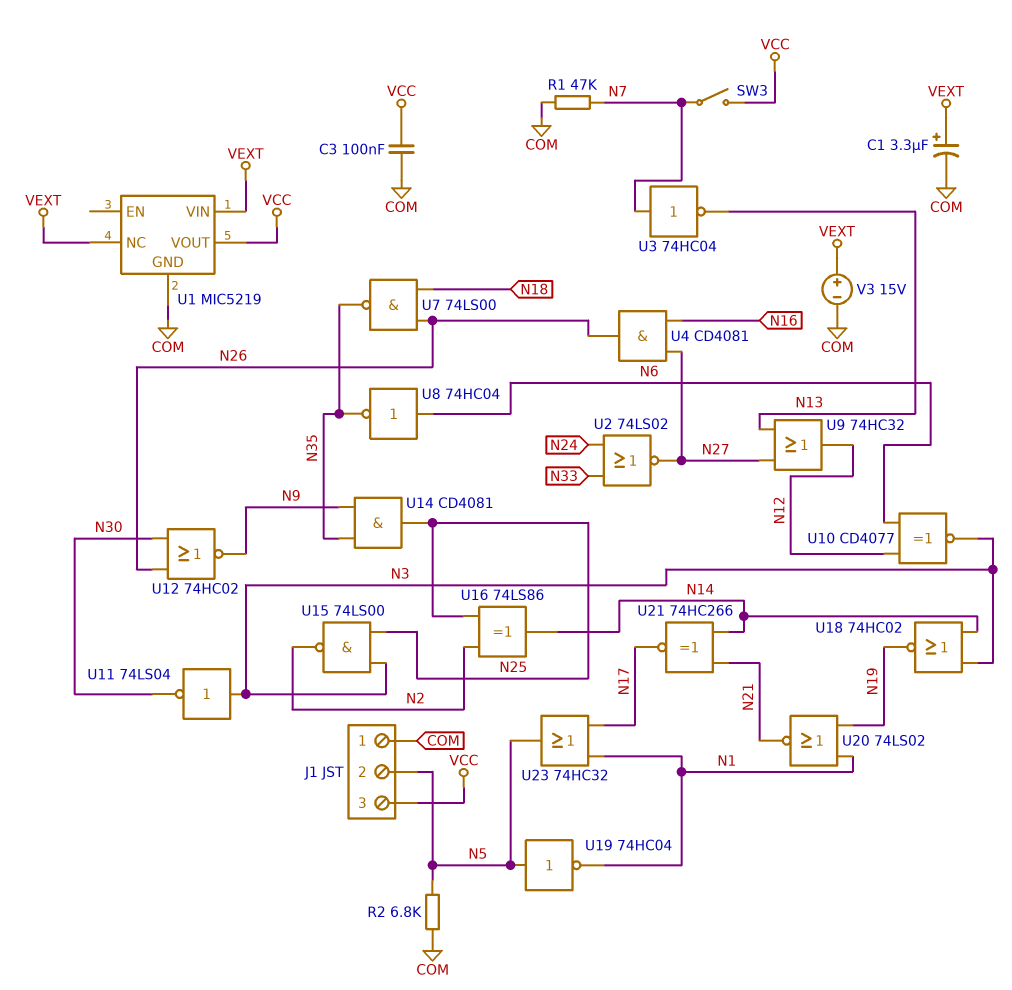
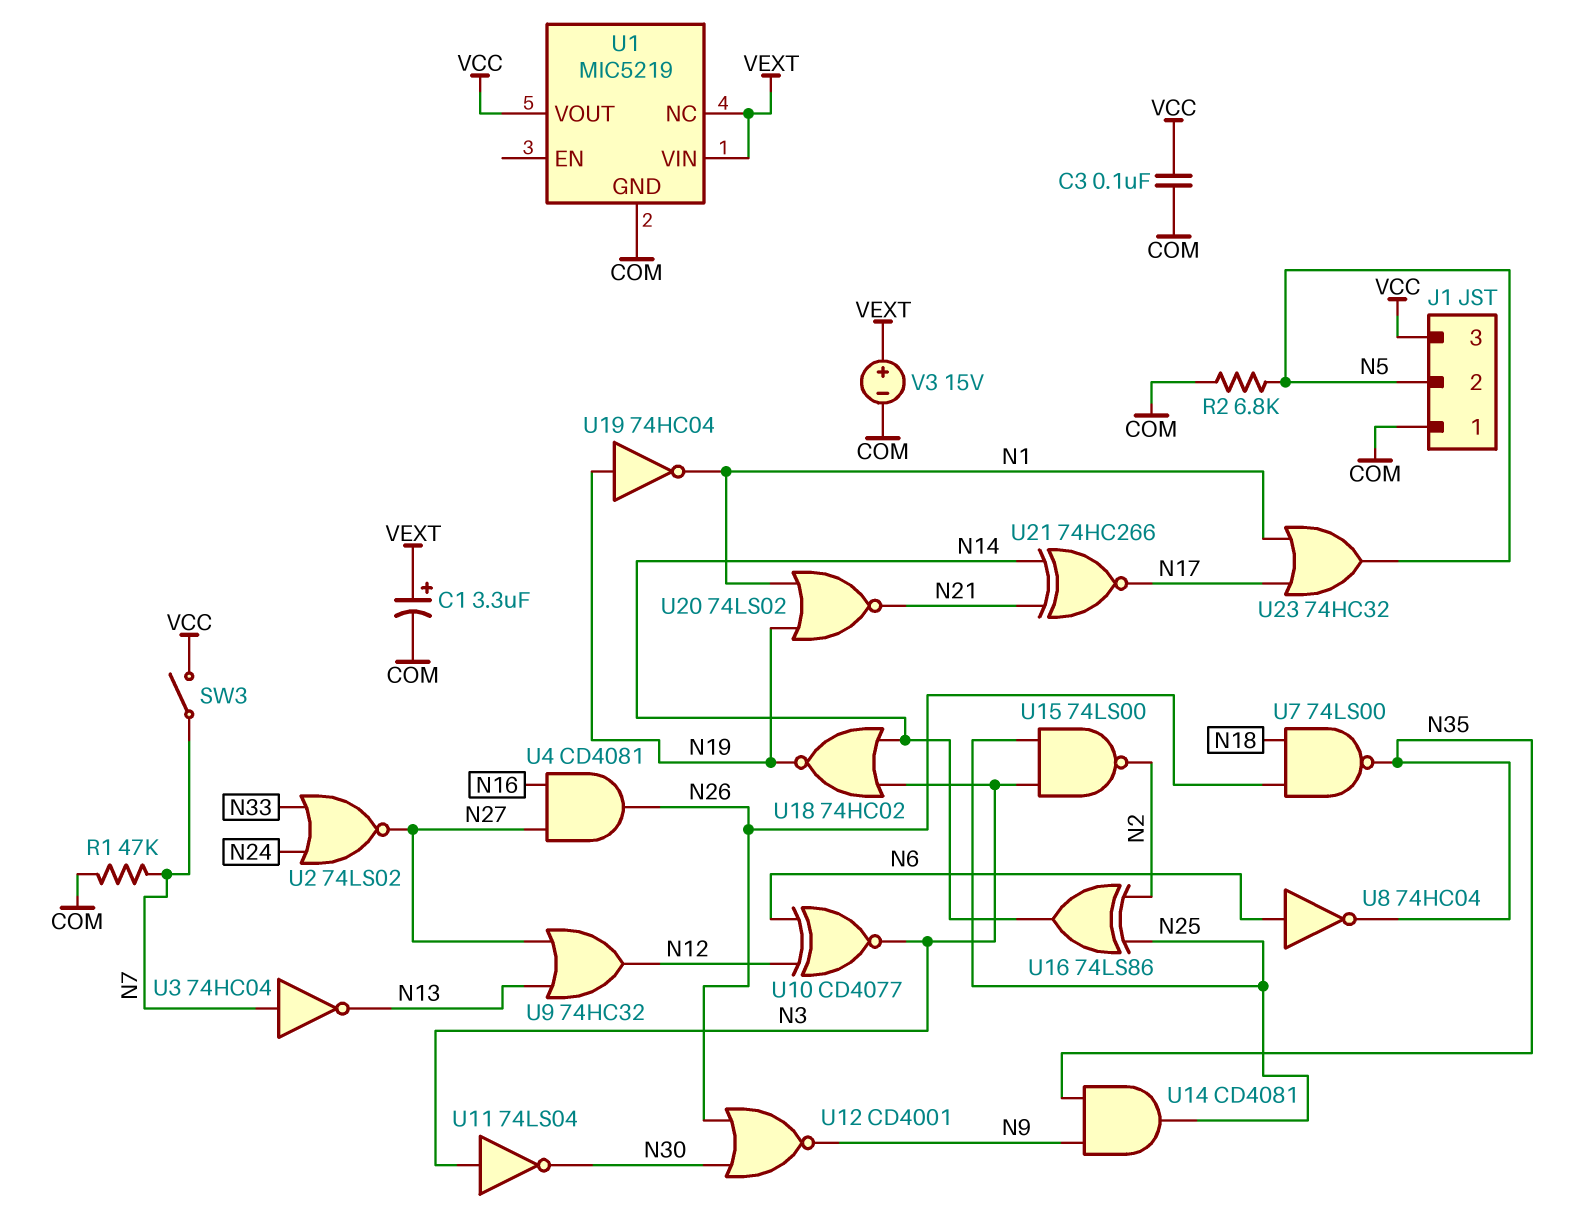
U12: NOR 74HC02 (in N26, in N30, out N9) -> NOR CD4001 (in N26, in N30, out N9)
U19: NOT 74HC04 (in N5, out N1) -> NOT 74HC04 (in N19, out N1)

